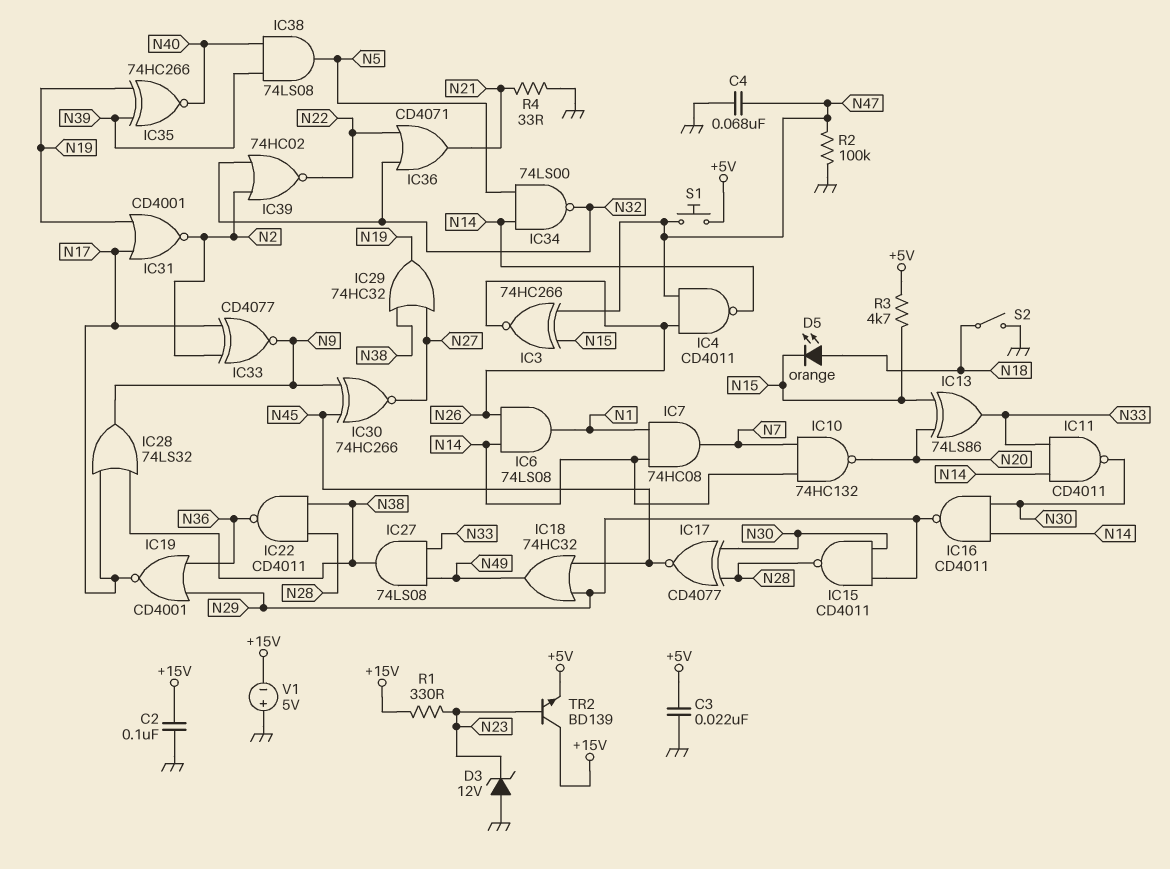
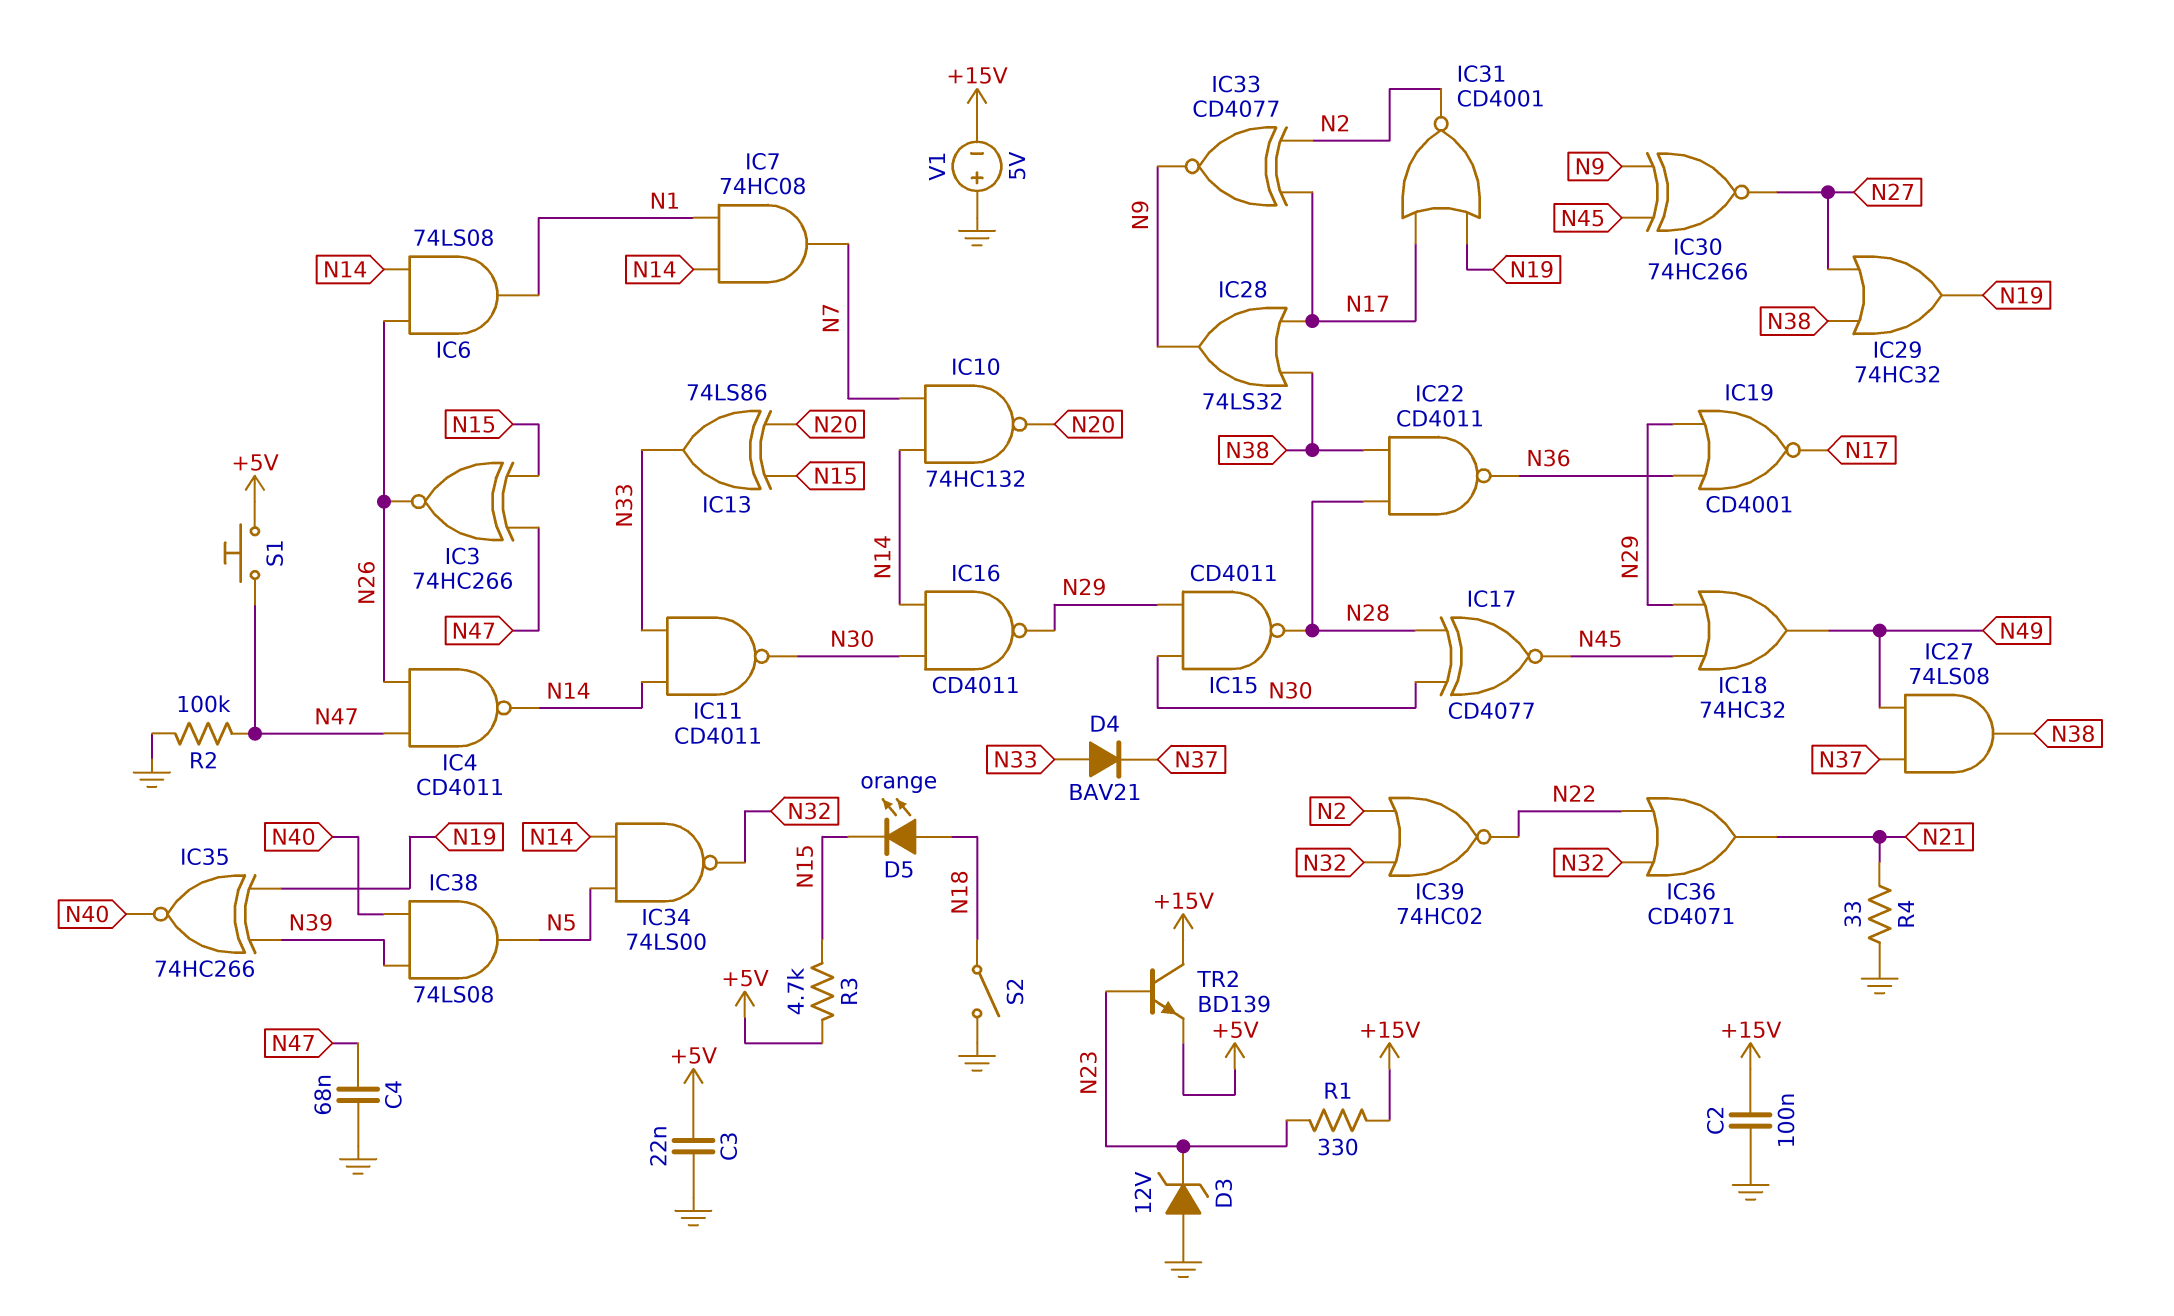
D4: none -> diode BAV21 (A N33, K N37)
IC27: AND 74LS08 (in N33, in N49, out N38) -> AND 74LS08 (in N37, in N49, out N38)

